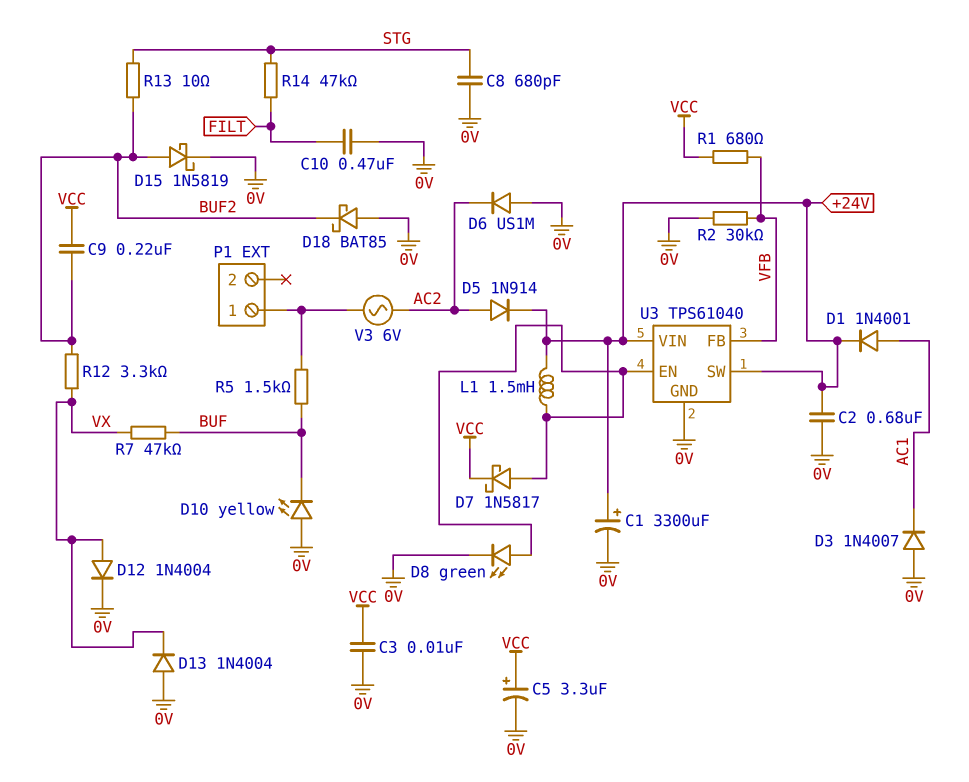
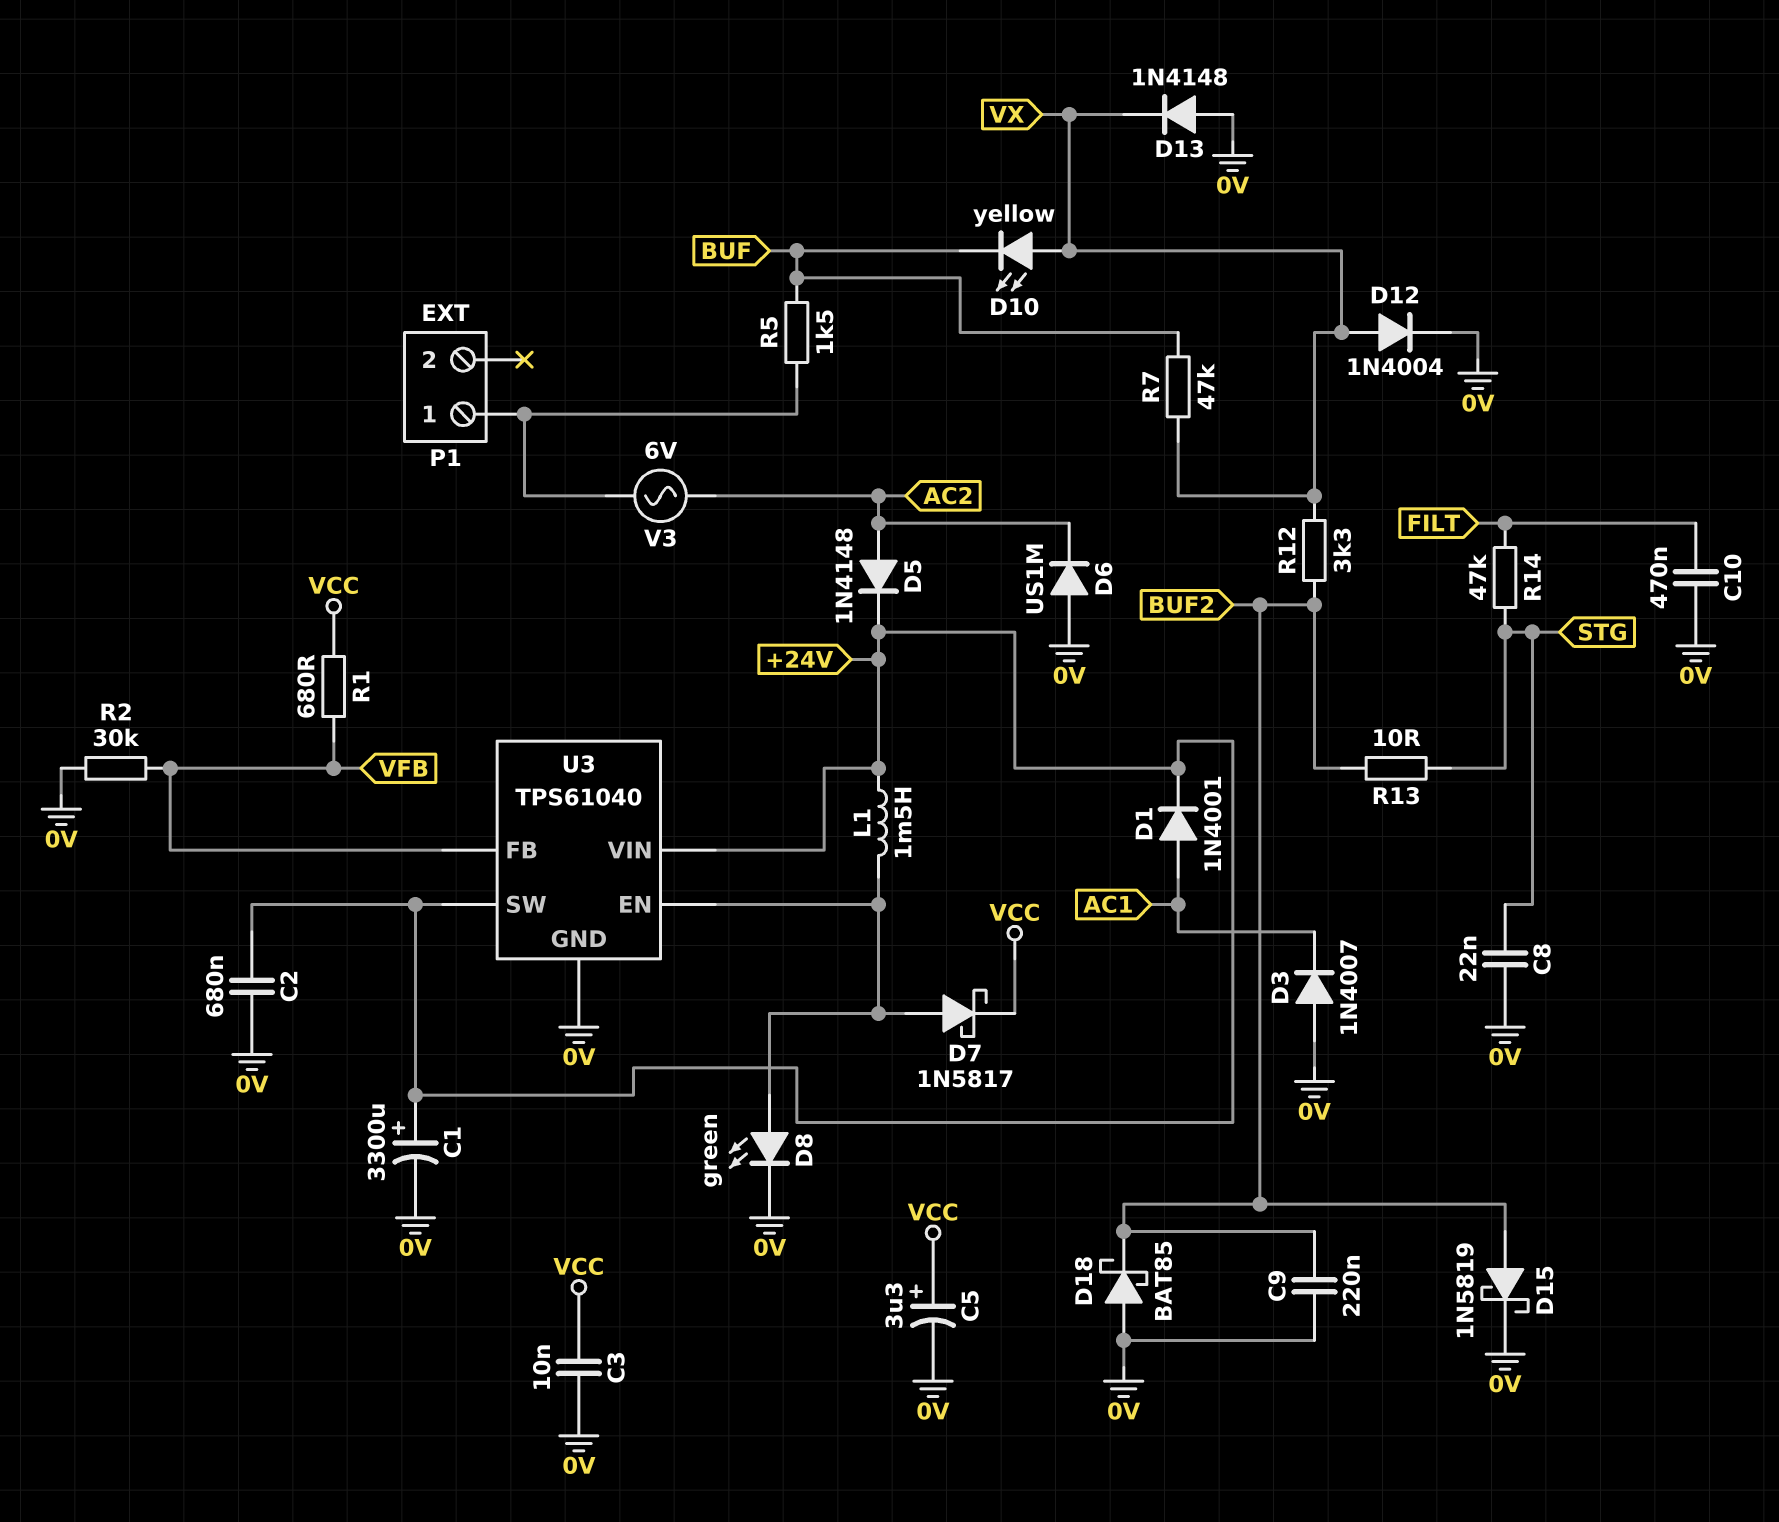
C8: 680pF (0V, STG) -> 22nF (0V, STG)
C9: 220nF (BUF2, VCC) -> 220nF (0V, BUF2)
D5: diode 1N914 (A AC2, K +24V) -> diode 1N4148 (A AC2, K +24V)
D10: LED yellow (A 0V, K BUF) -> LED yellow (A VX, K BUF)
D13: diode 1N4004 (A 0V, K VX) -> diode 1N4148 (A 0V, K VX)

